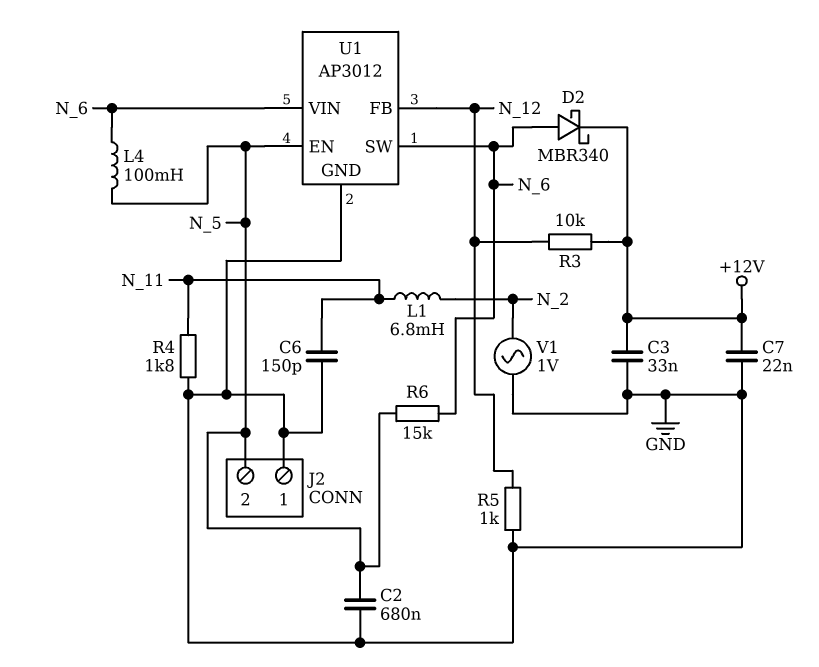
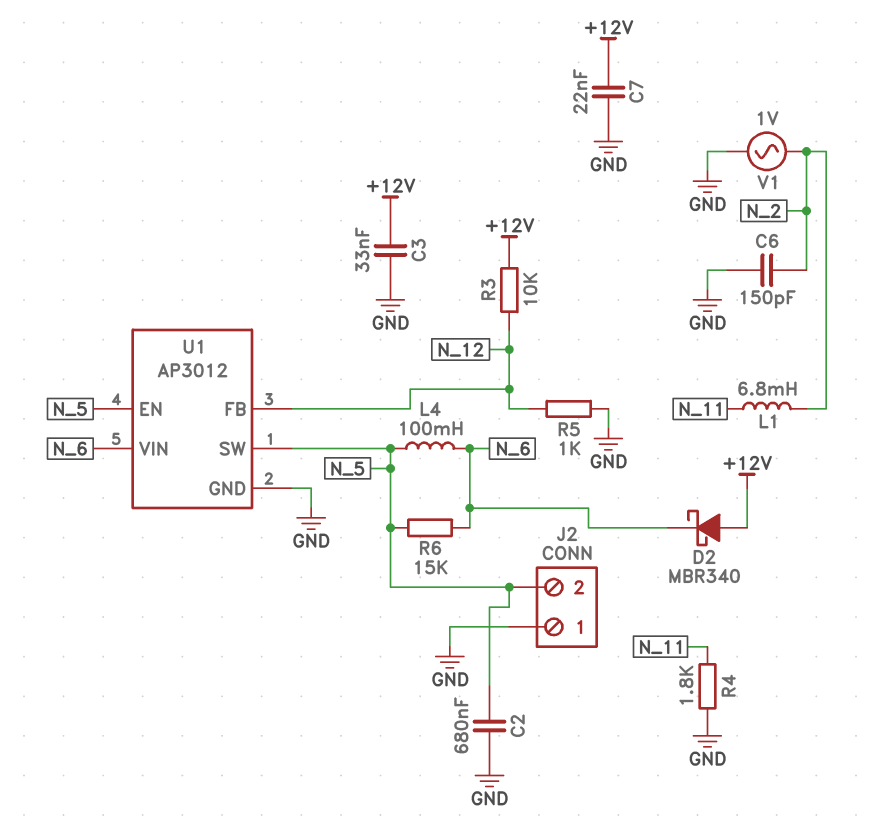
C6: 150pF (GND, N_11) -> 150pF (GND, N_2)
D2: schottky MBR340 (A N_6, K +12V) -> schottky MBR340 (A +12V, K N_6)
U1 pin SW: N_6 -> N_5

